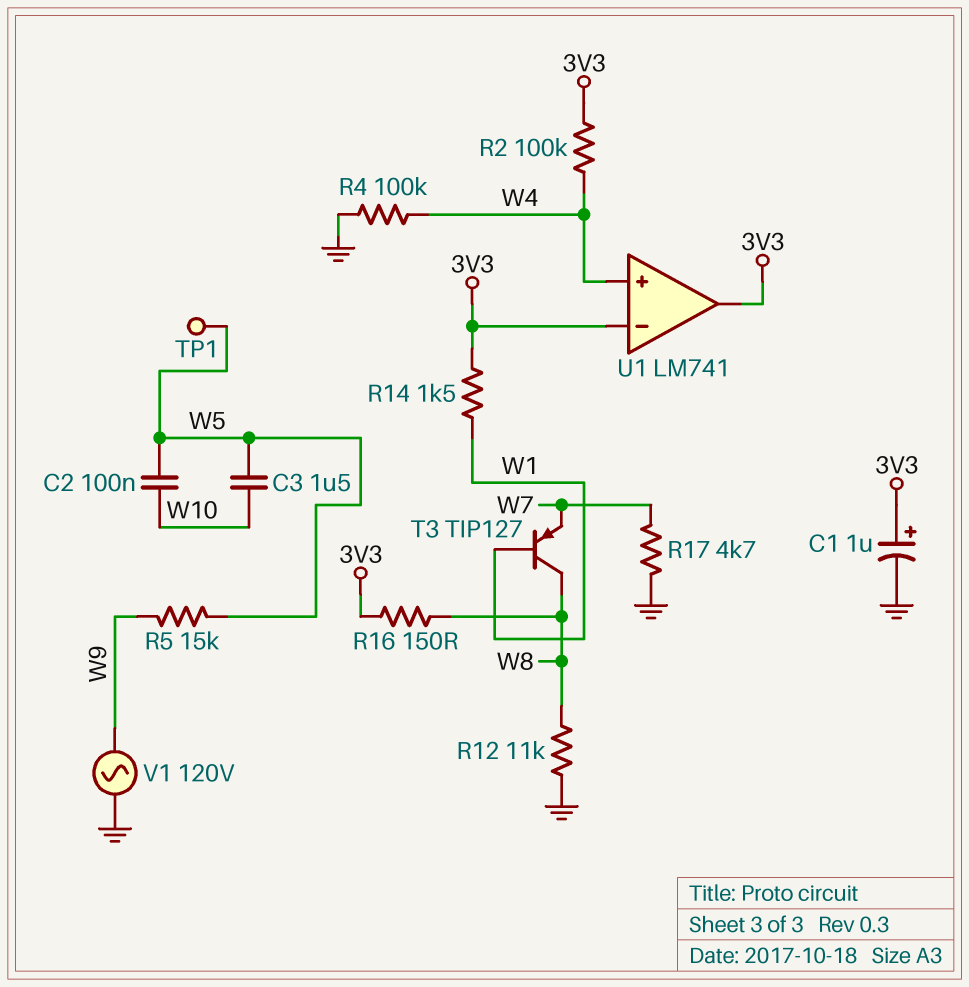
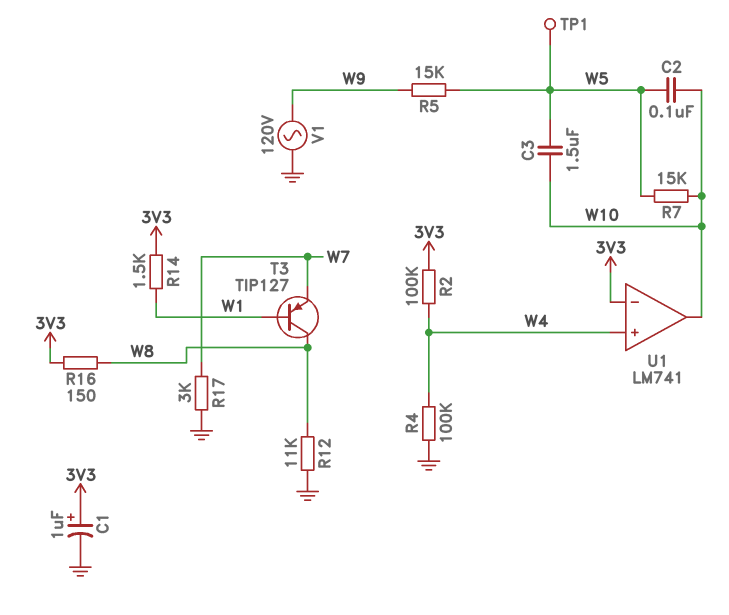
R7: none -> 15k (W5, W10)
R17: 4.7k (GND, W7) -> 3k (GND, W7)
U1 pin out: 3V3 -> W10

